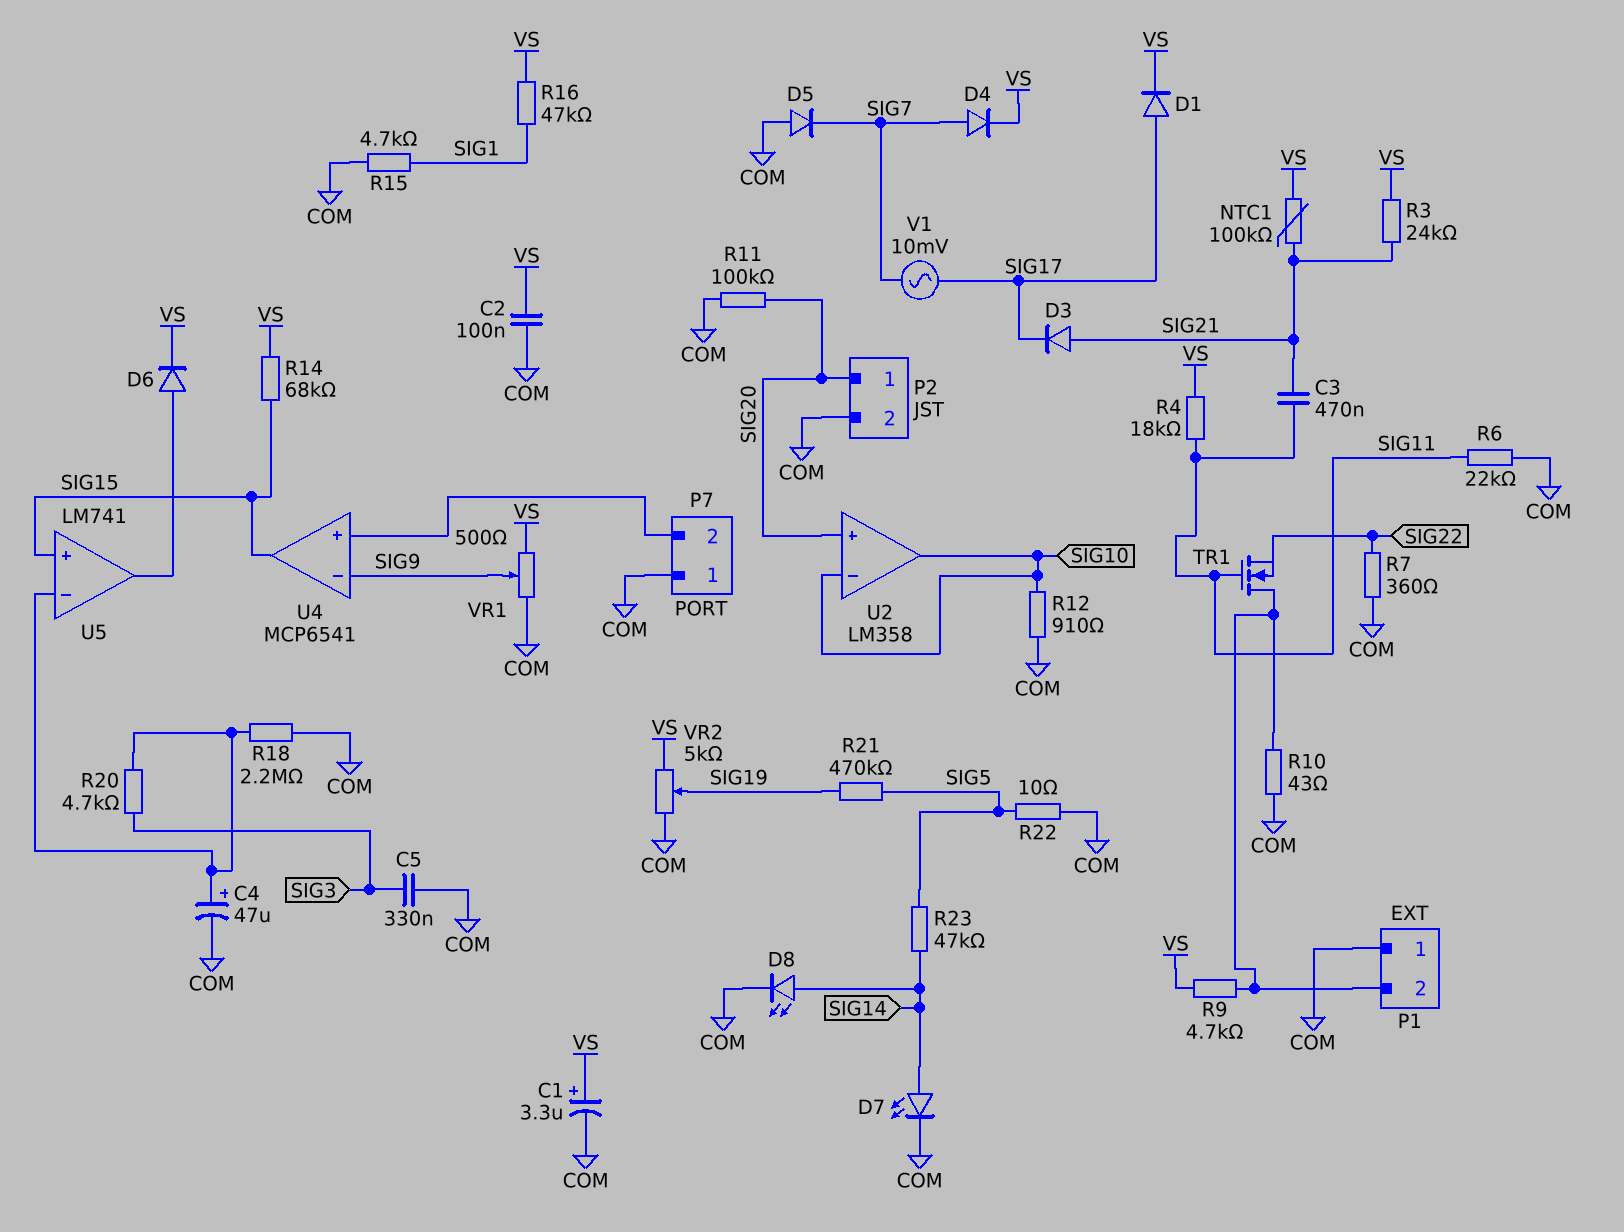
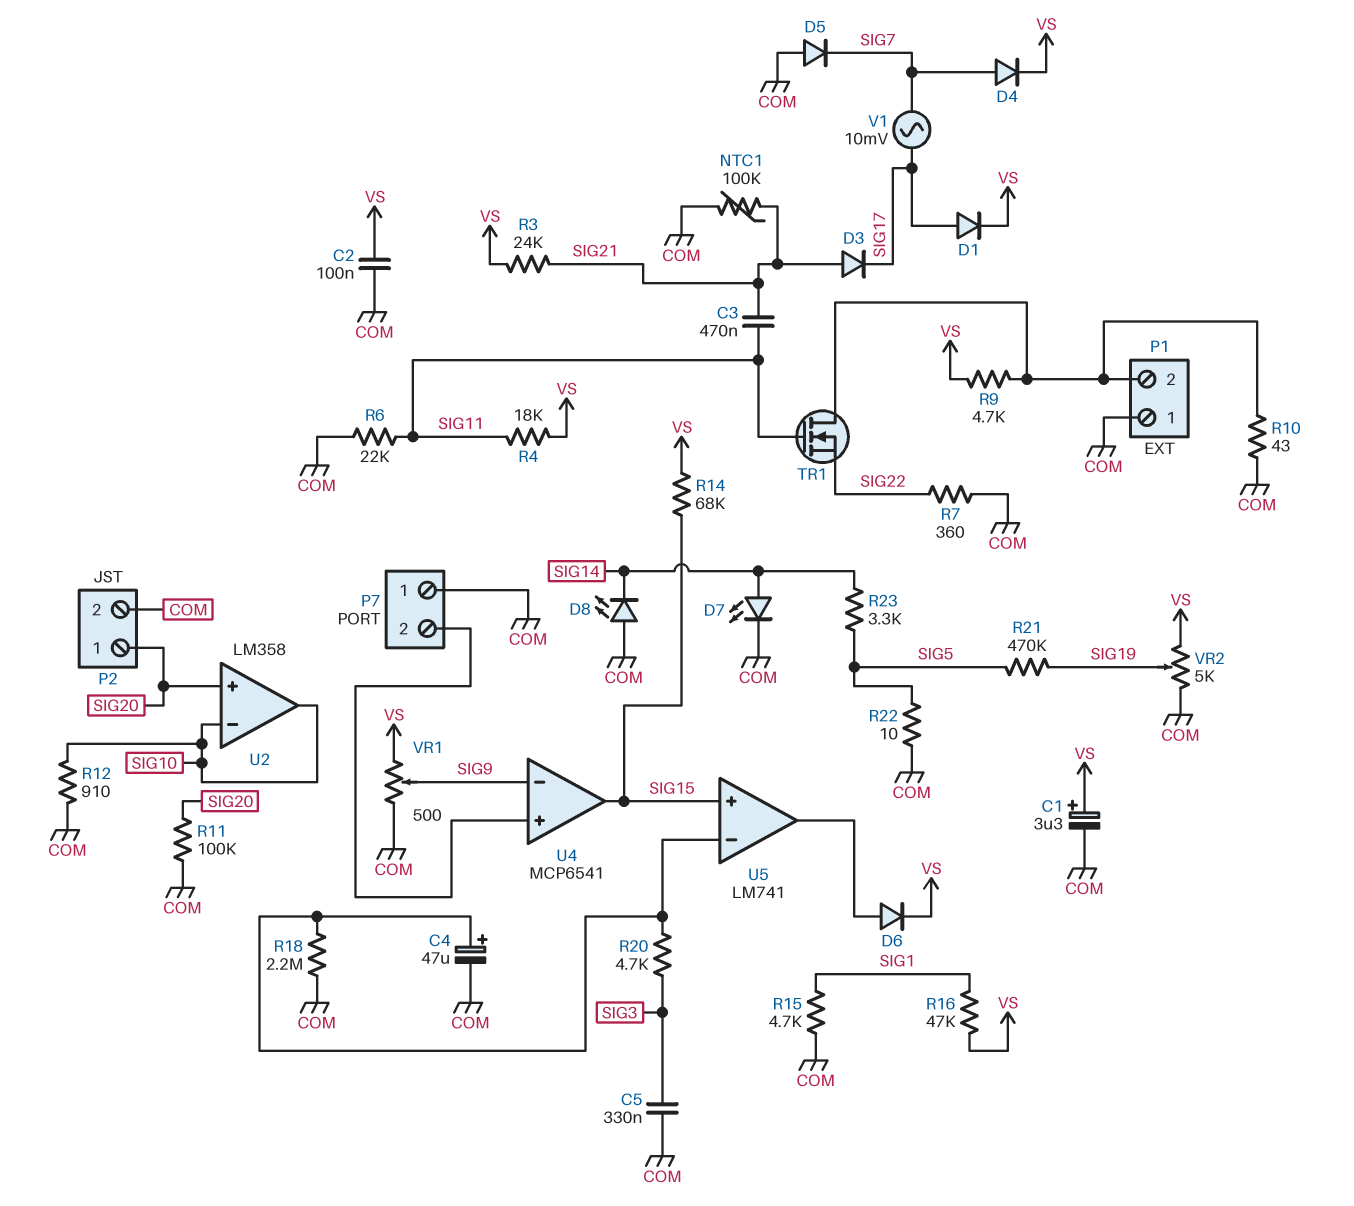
D8: LED (A SIG14, K COM) -> LED (A COM, K SIG14)
NTC1: 100k (SIG21, VS) -> 100k (COM, SIG21)
R23: 47k (SIG5, SIG14) -> 3.3k (SIG5, SIG14)

